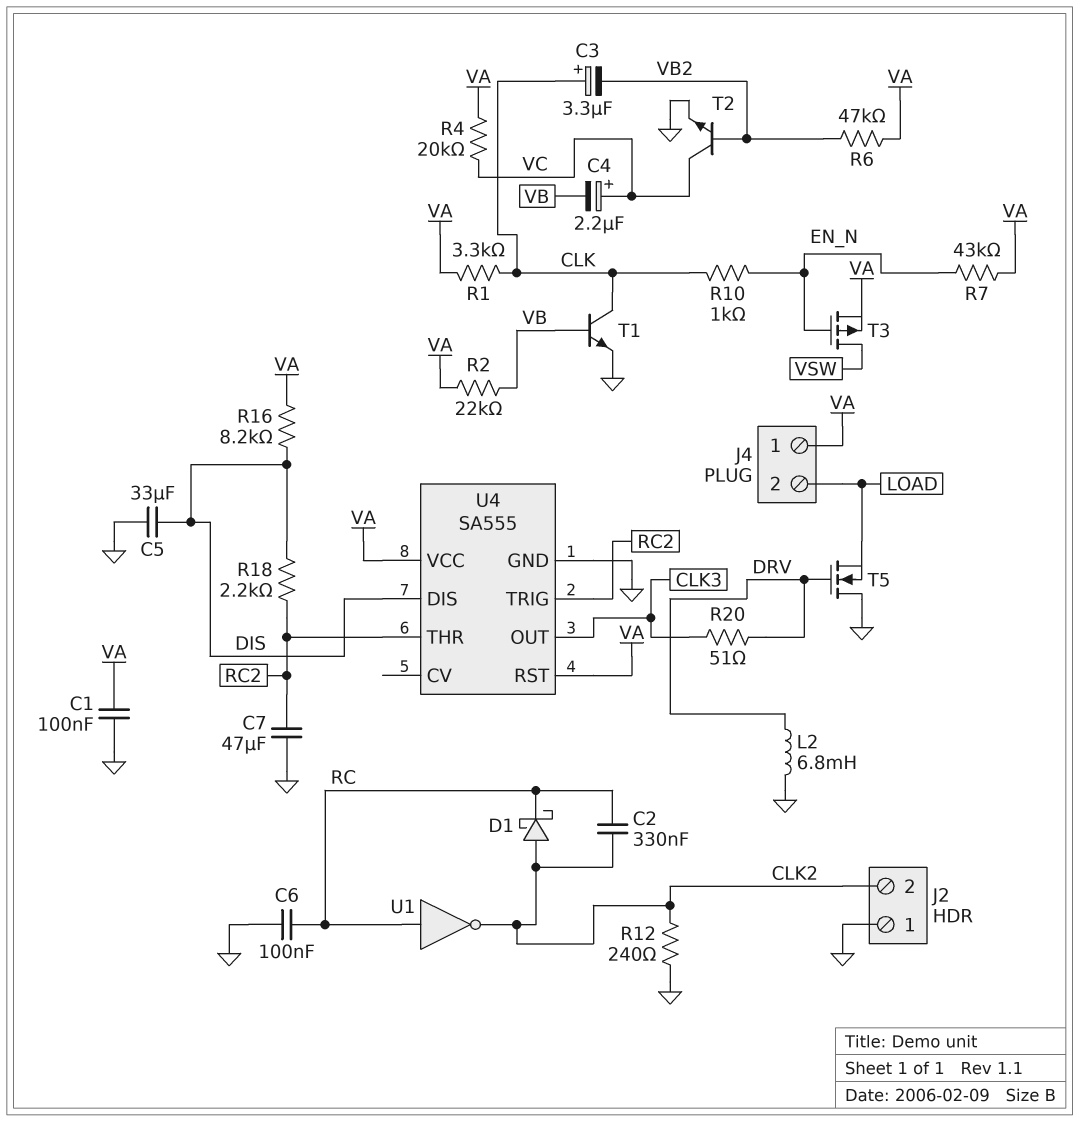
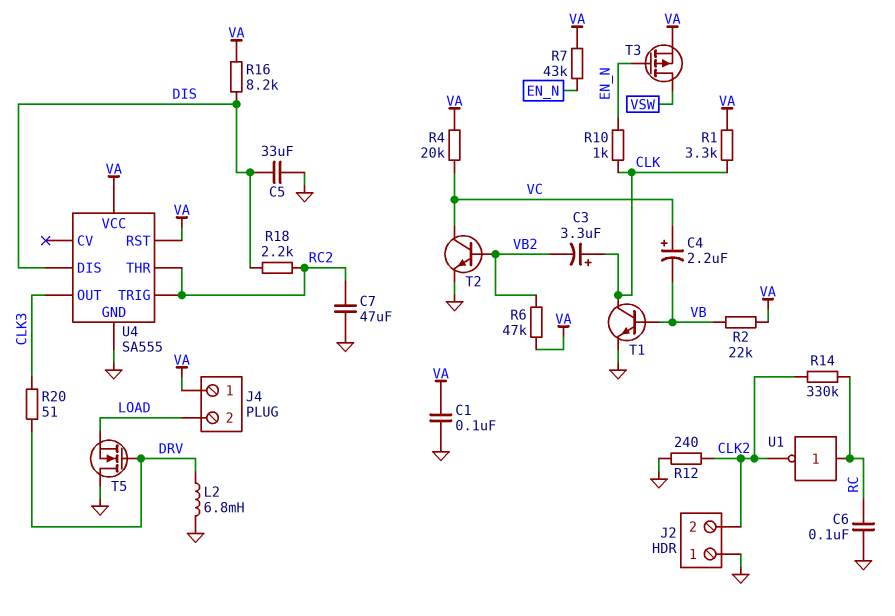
C2: 330nF (CLK2, RC) -> none
D1: schottky (A CLK2, K RC) -> none
R14: none -> 330k (CLK2, RC)

